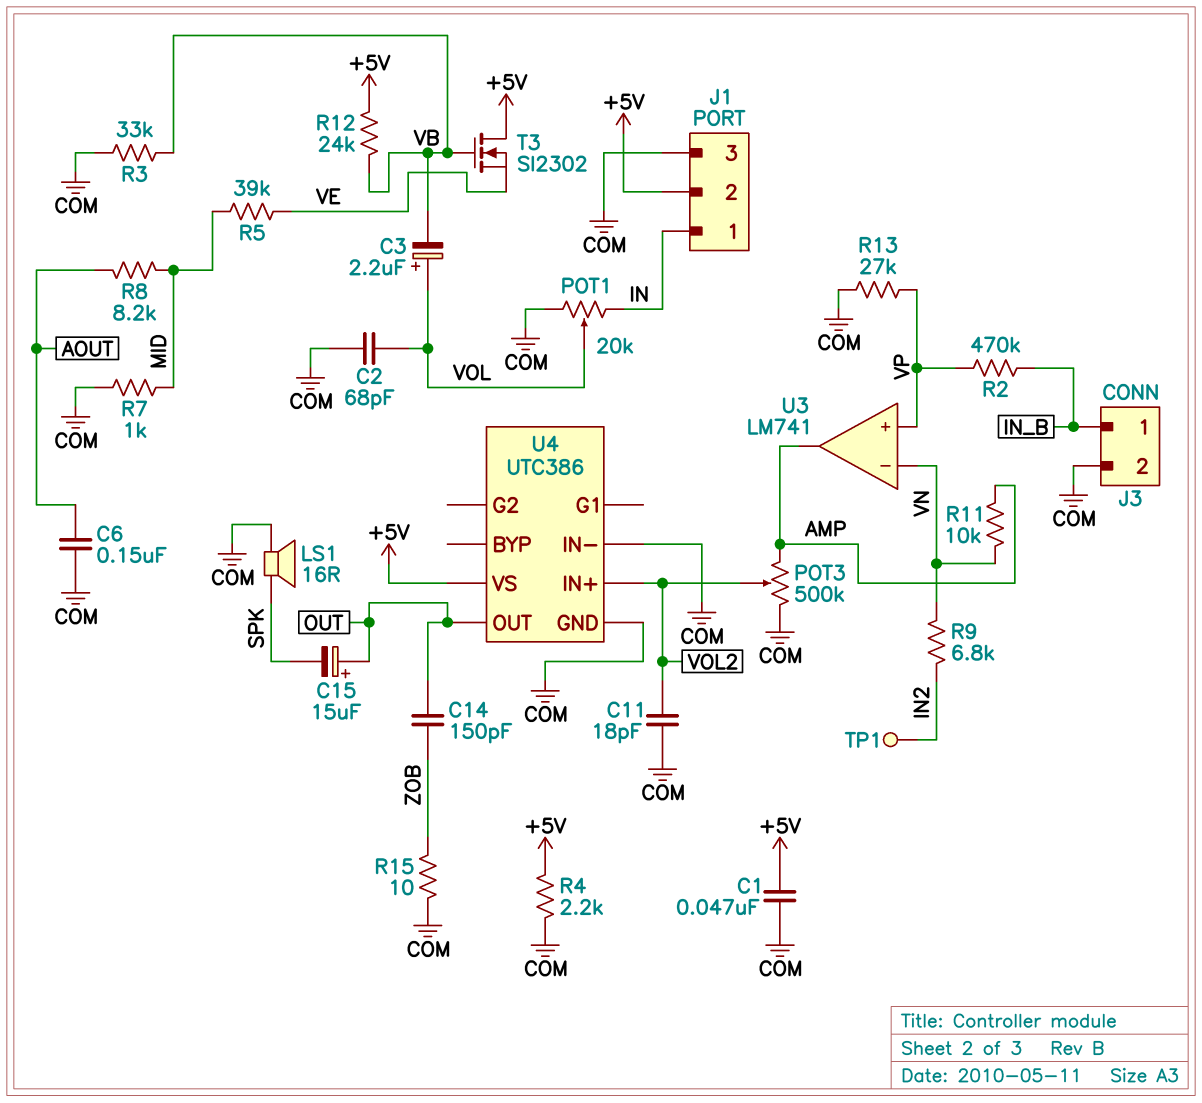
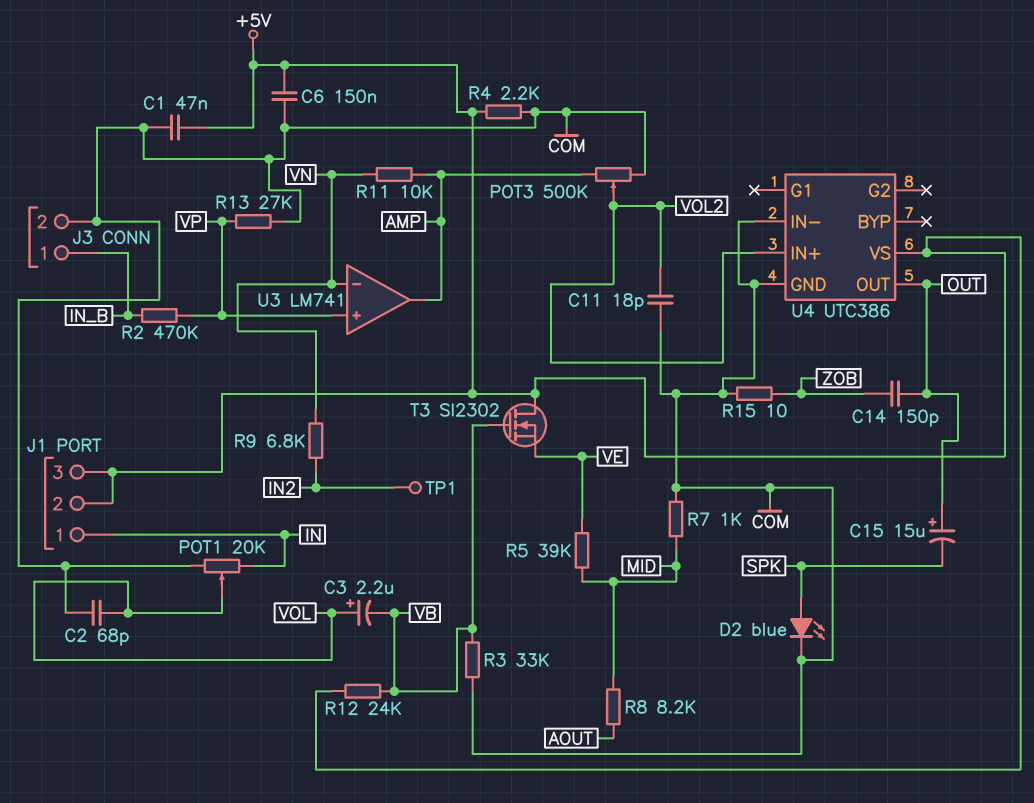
C6: 150nF (AOUT, COM) -> 150nF (+5V, COM)
D2: none -> LED blue (A SPK, K COM)
J1 pin 3: COM -> +5V
LS1: speaker 16R (COM, SPK) -> none

